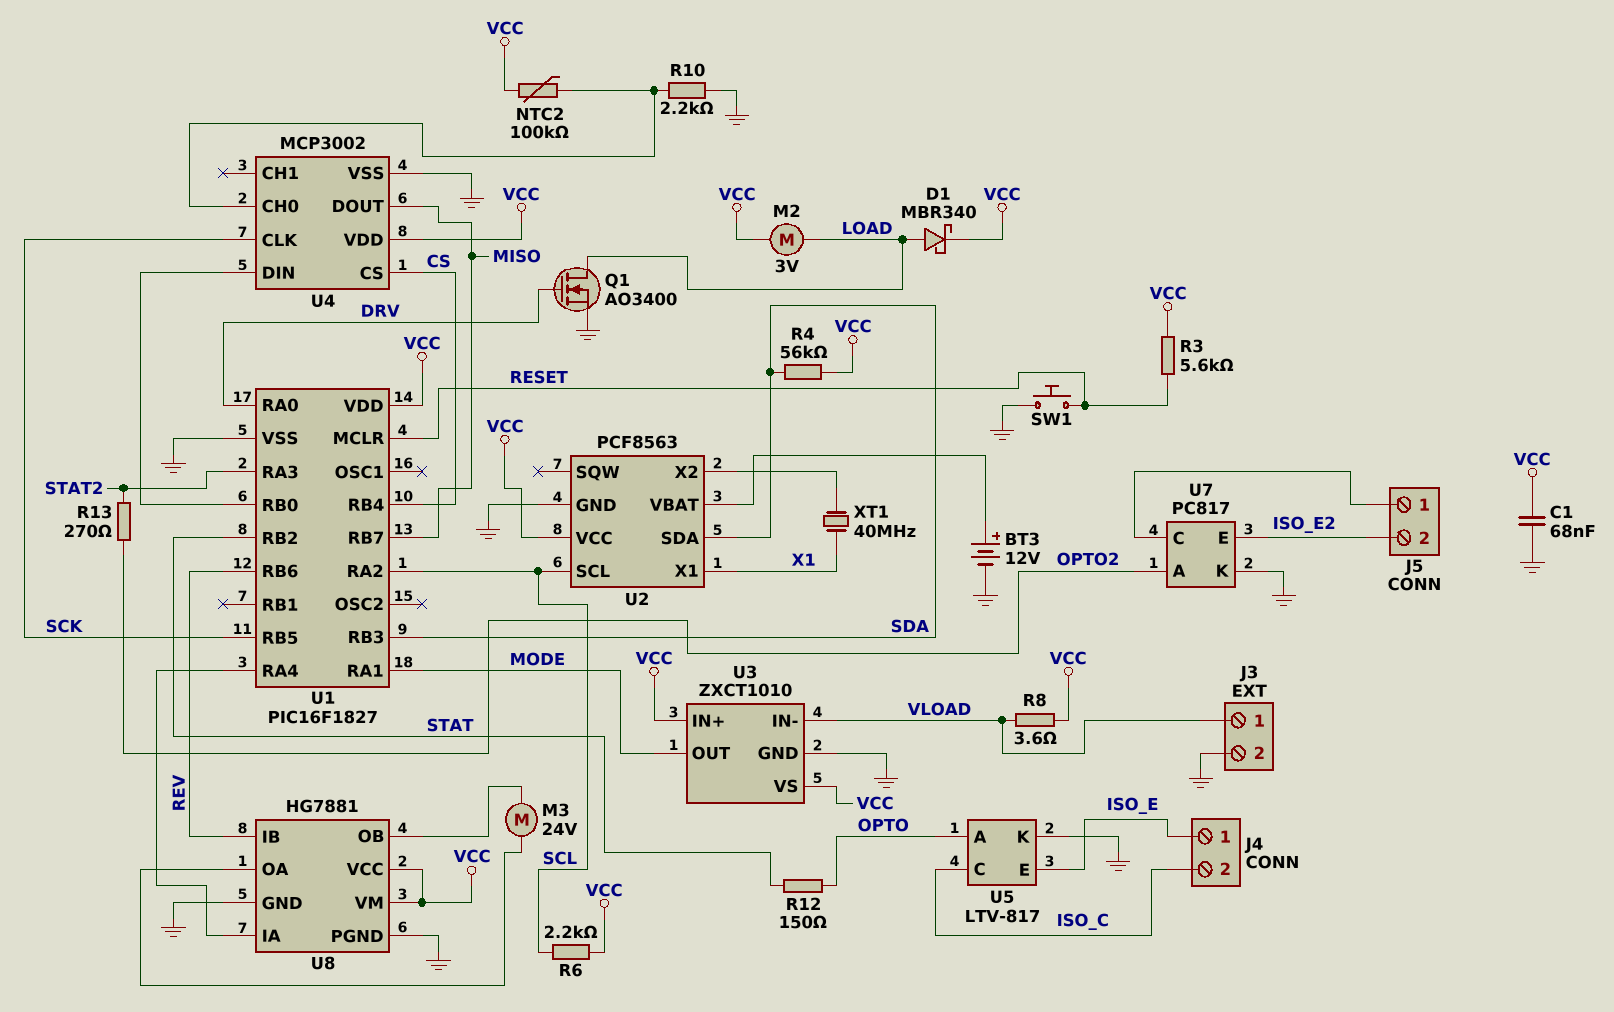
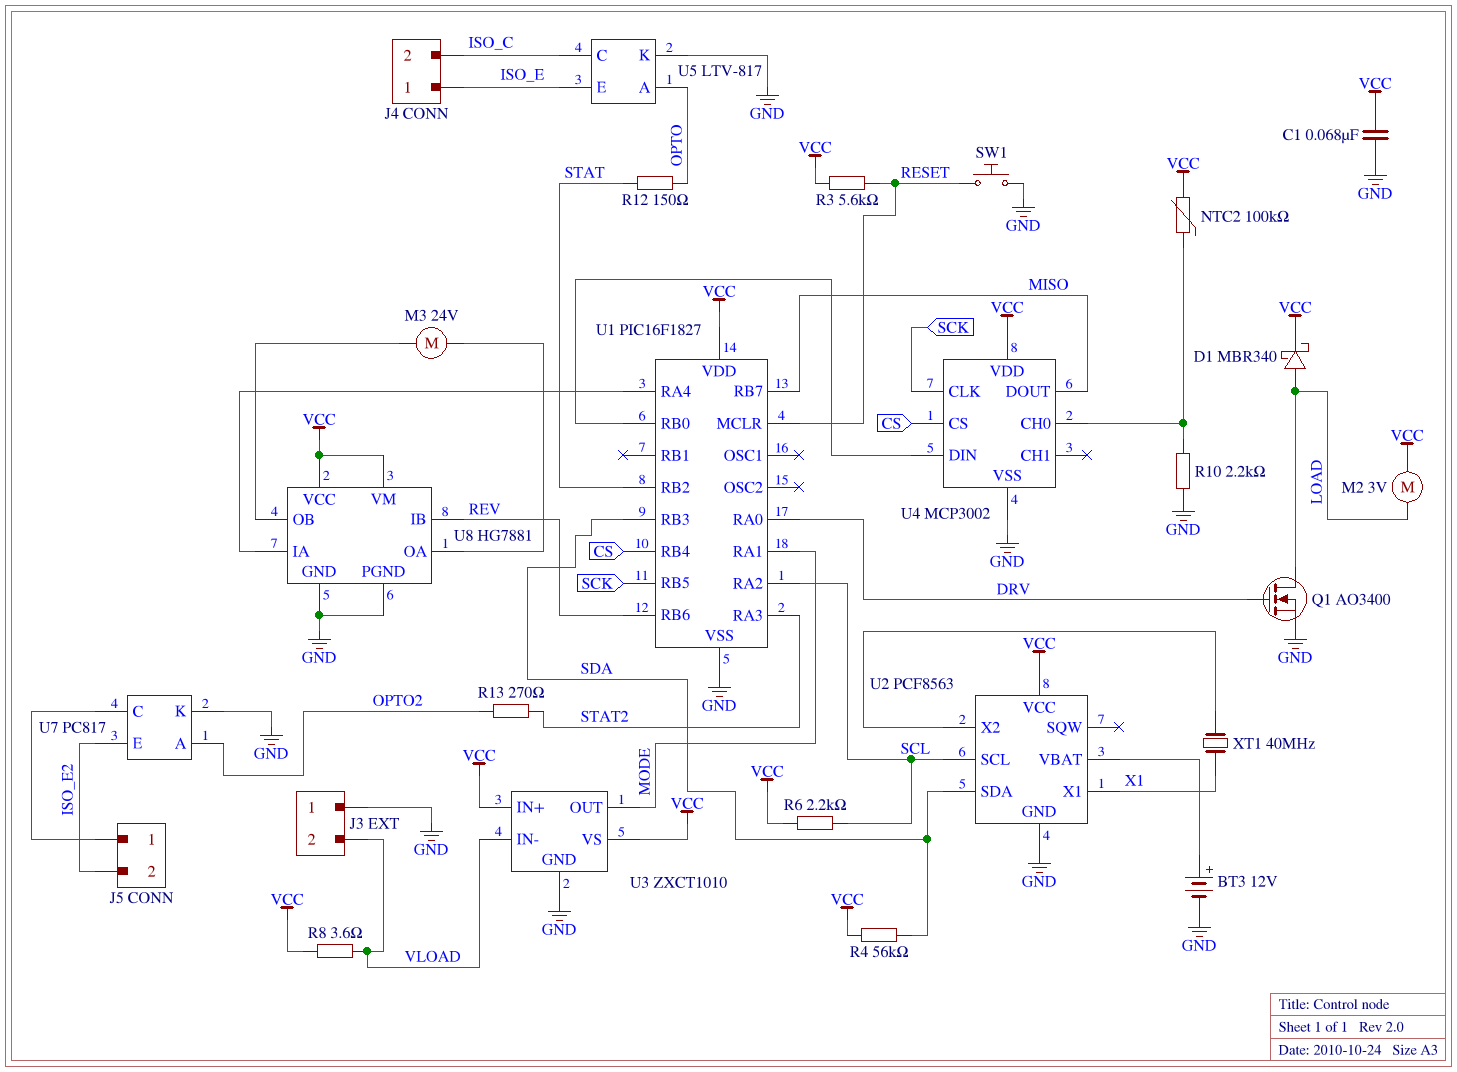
J3 pin 1: VLOAD -> GND
J3 pin 2: GND -> VLOAD

